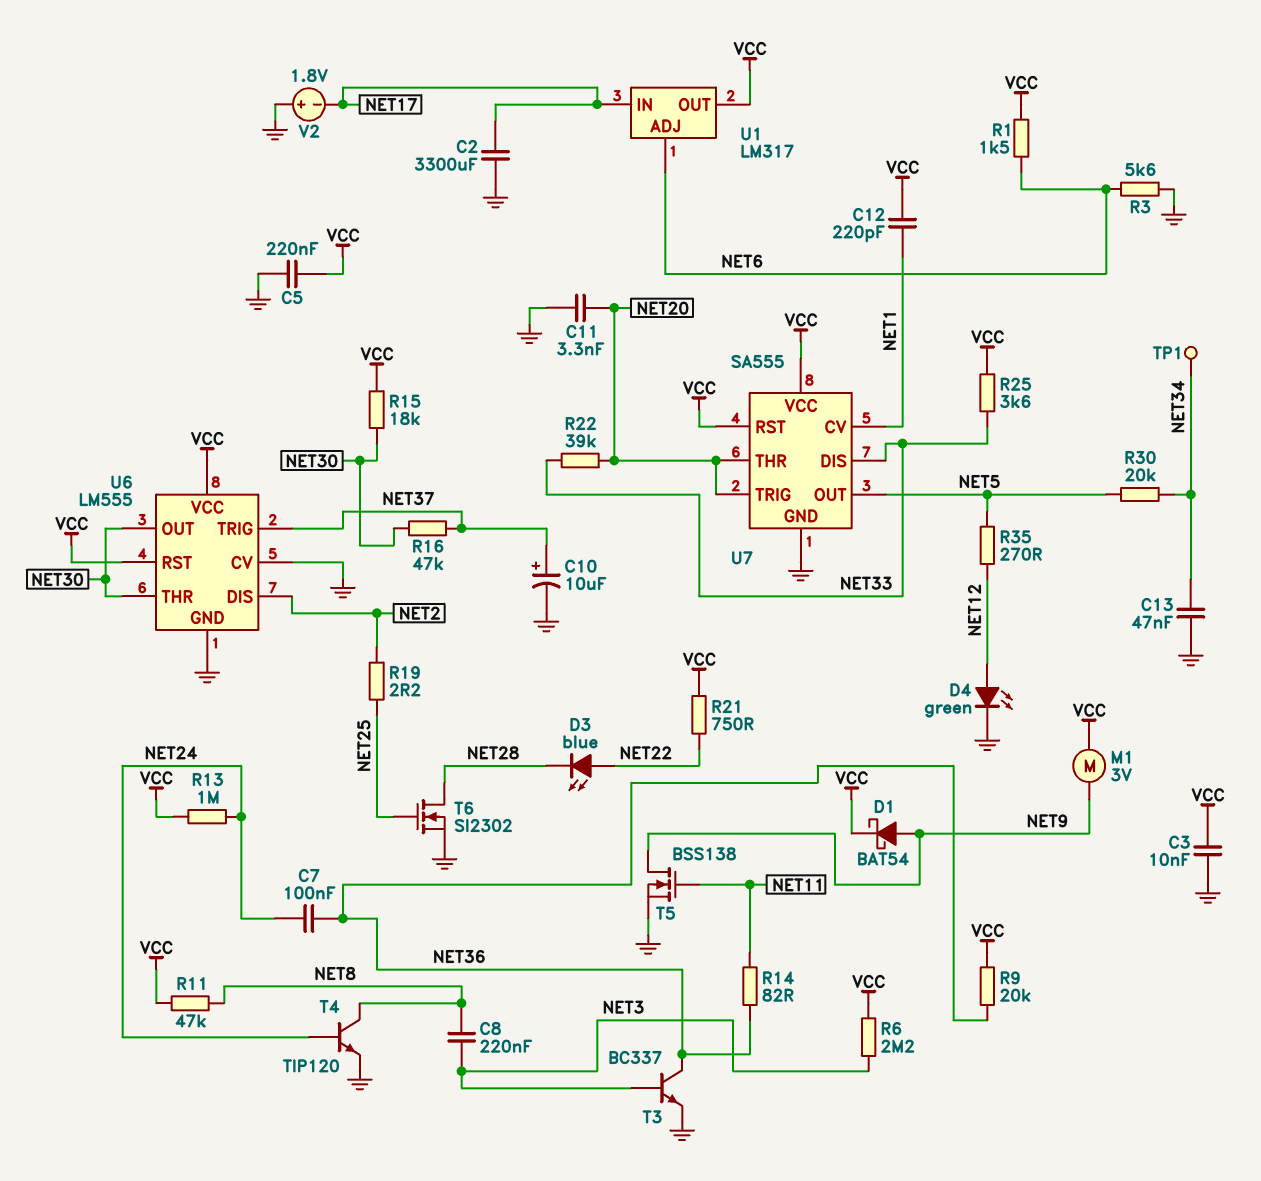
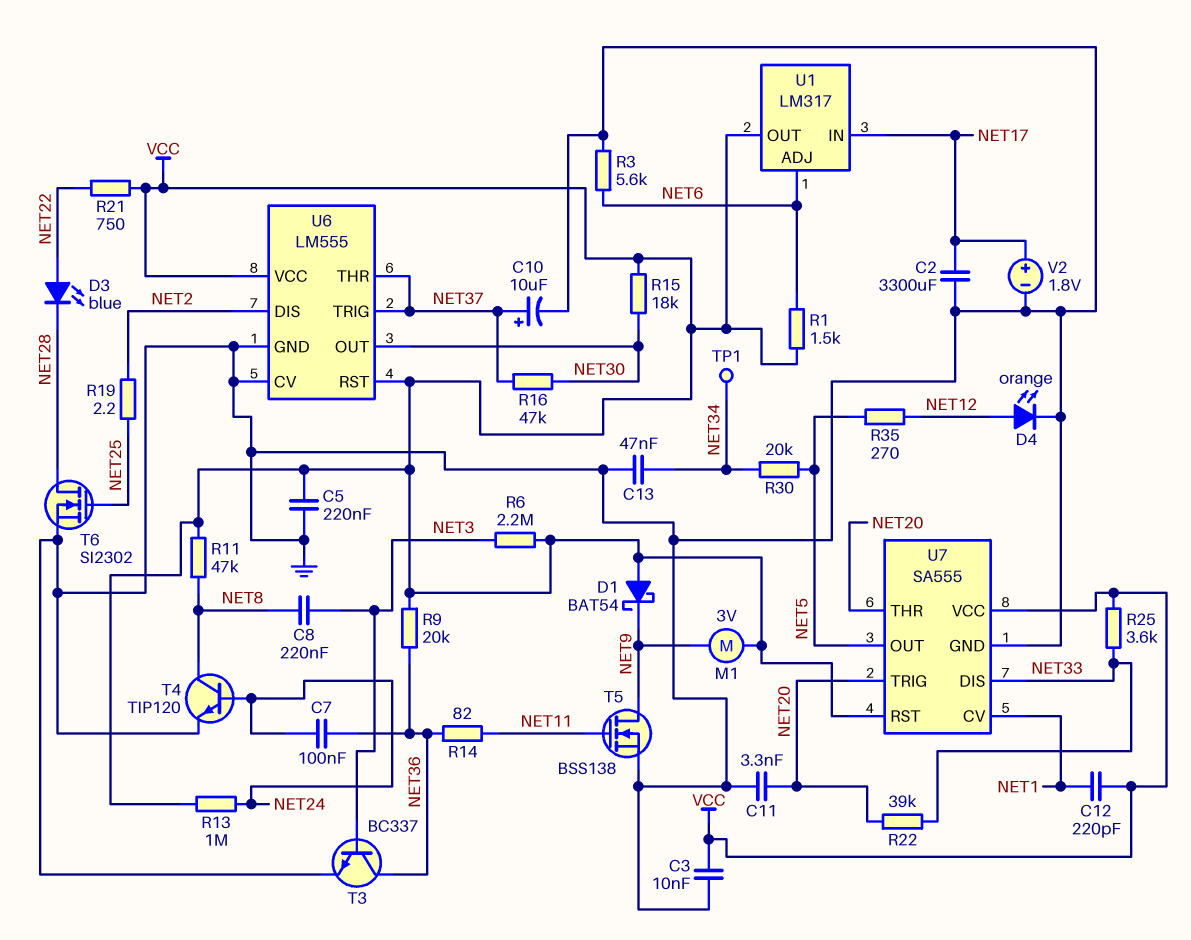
D1: schottky BAT54 (A NET9, K VCC) -> schottky BAT54 (A VCC, K NET9)
D4: LED green (A NET12, K GND) -> LED orange (A NET12, K GND)
U6 pin THR: NET30 -> NET37
V2: 1.8V (plus GND, minus NET17) -> 1.8V (plus NET17, minus GND)

